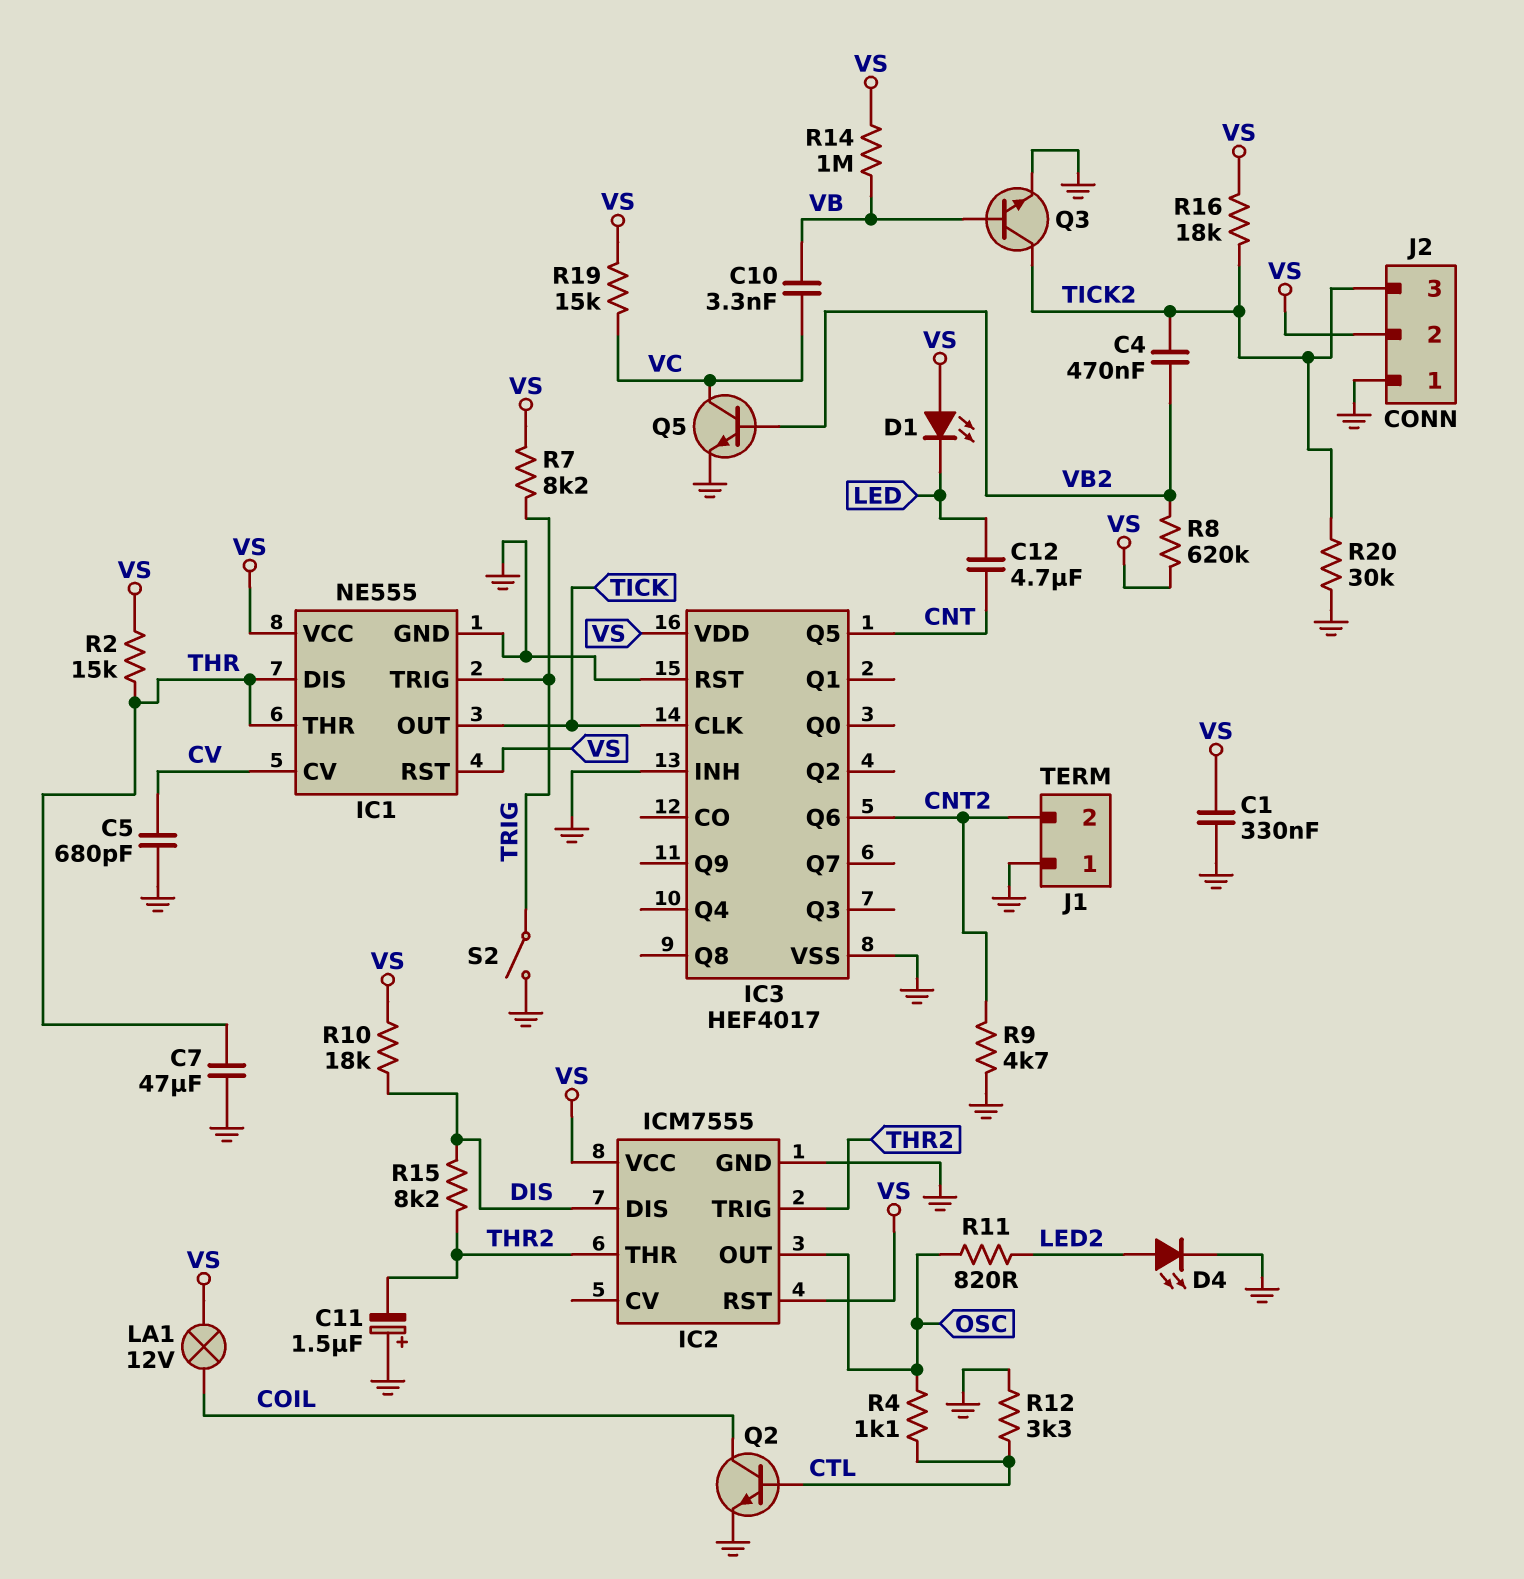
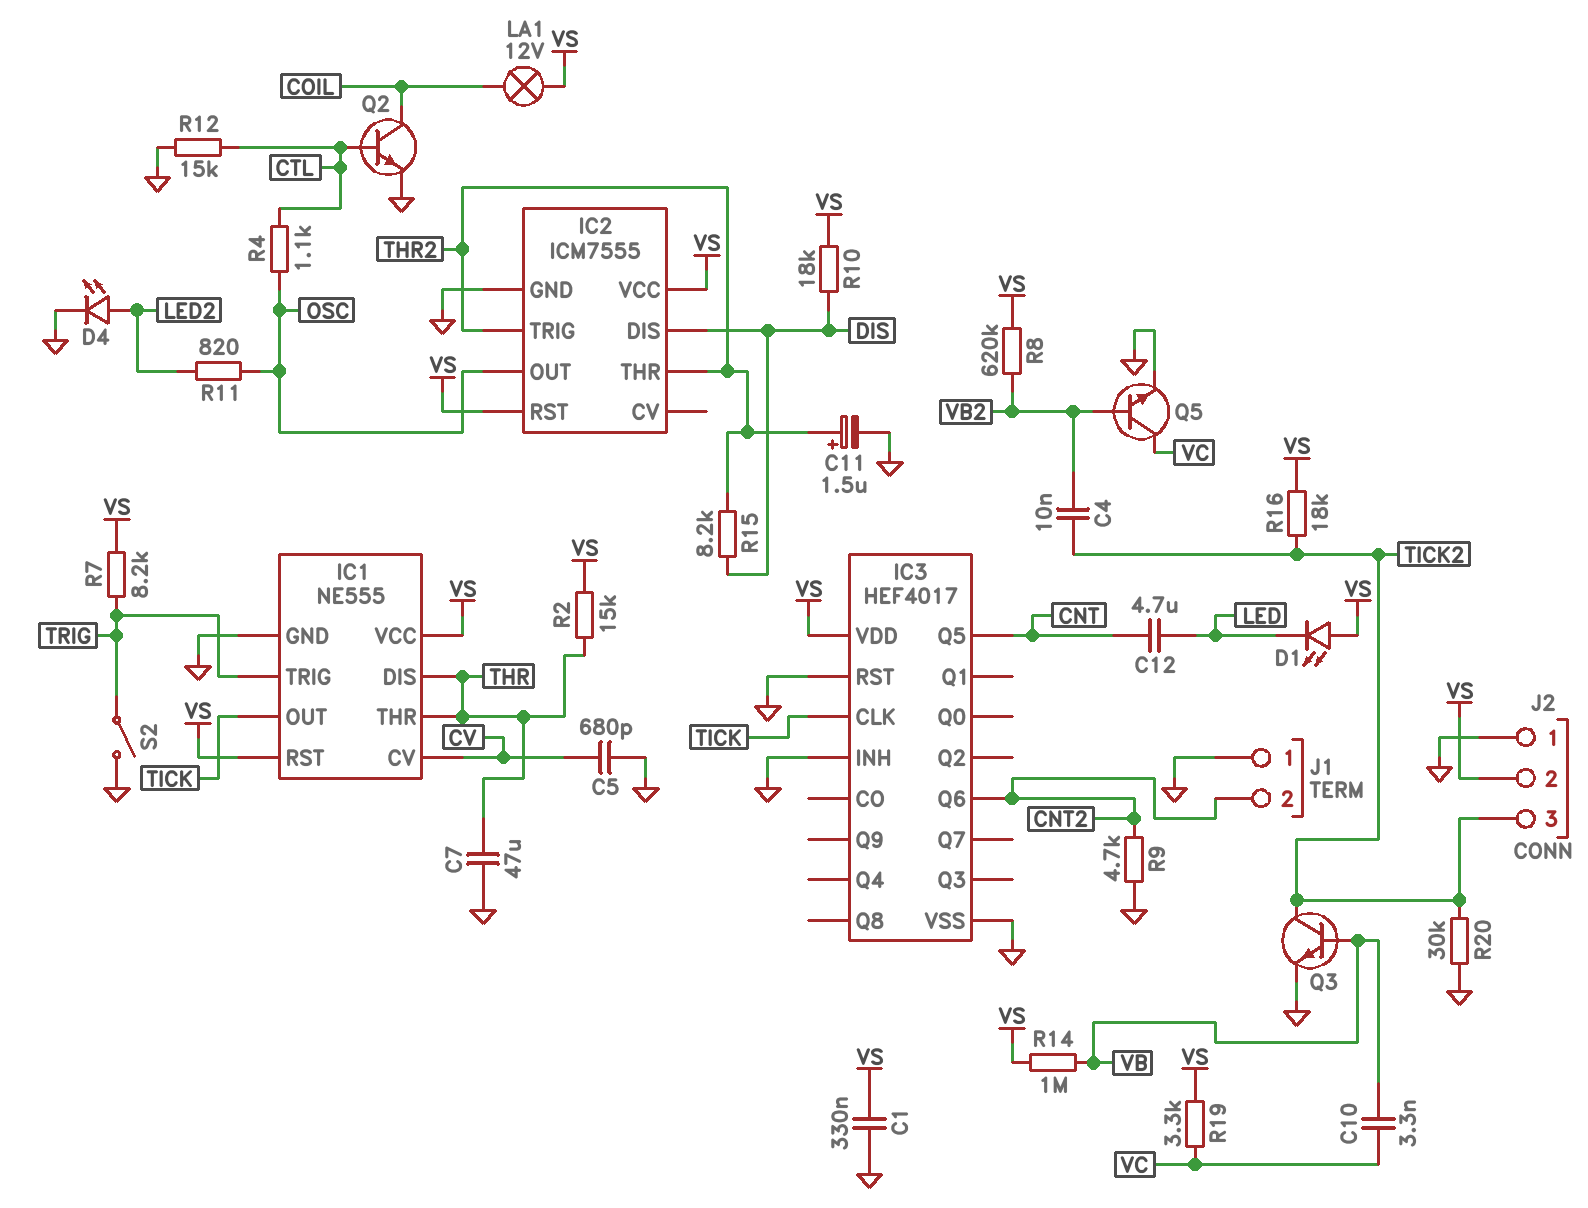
C4: 470nF (TICK2, VB2) -> 10nF (TICK2, VB2)
C11: 1.5uF (plus GND, minus THR2) -> 1.5uF (plus THR2, minus GND)
R12: 3.3k (CTL, GND) -> 15k (CTL, GND)
R19: 15k (VC, VS) -> 3.3k (VC, VS)

